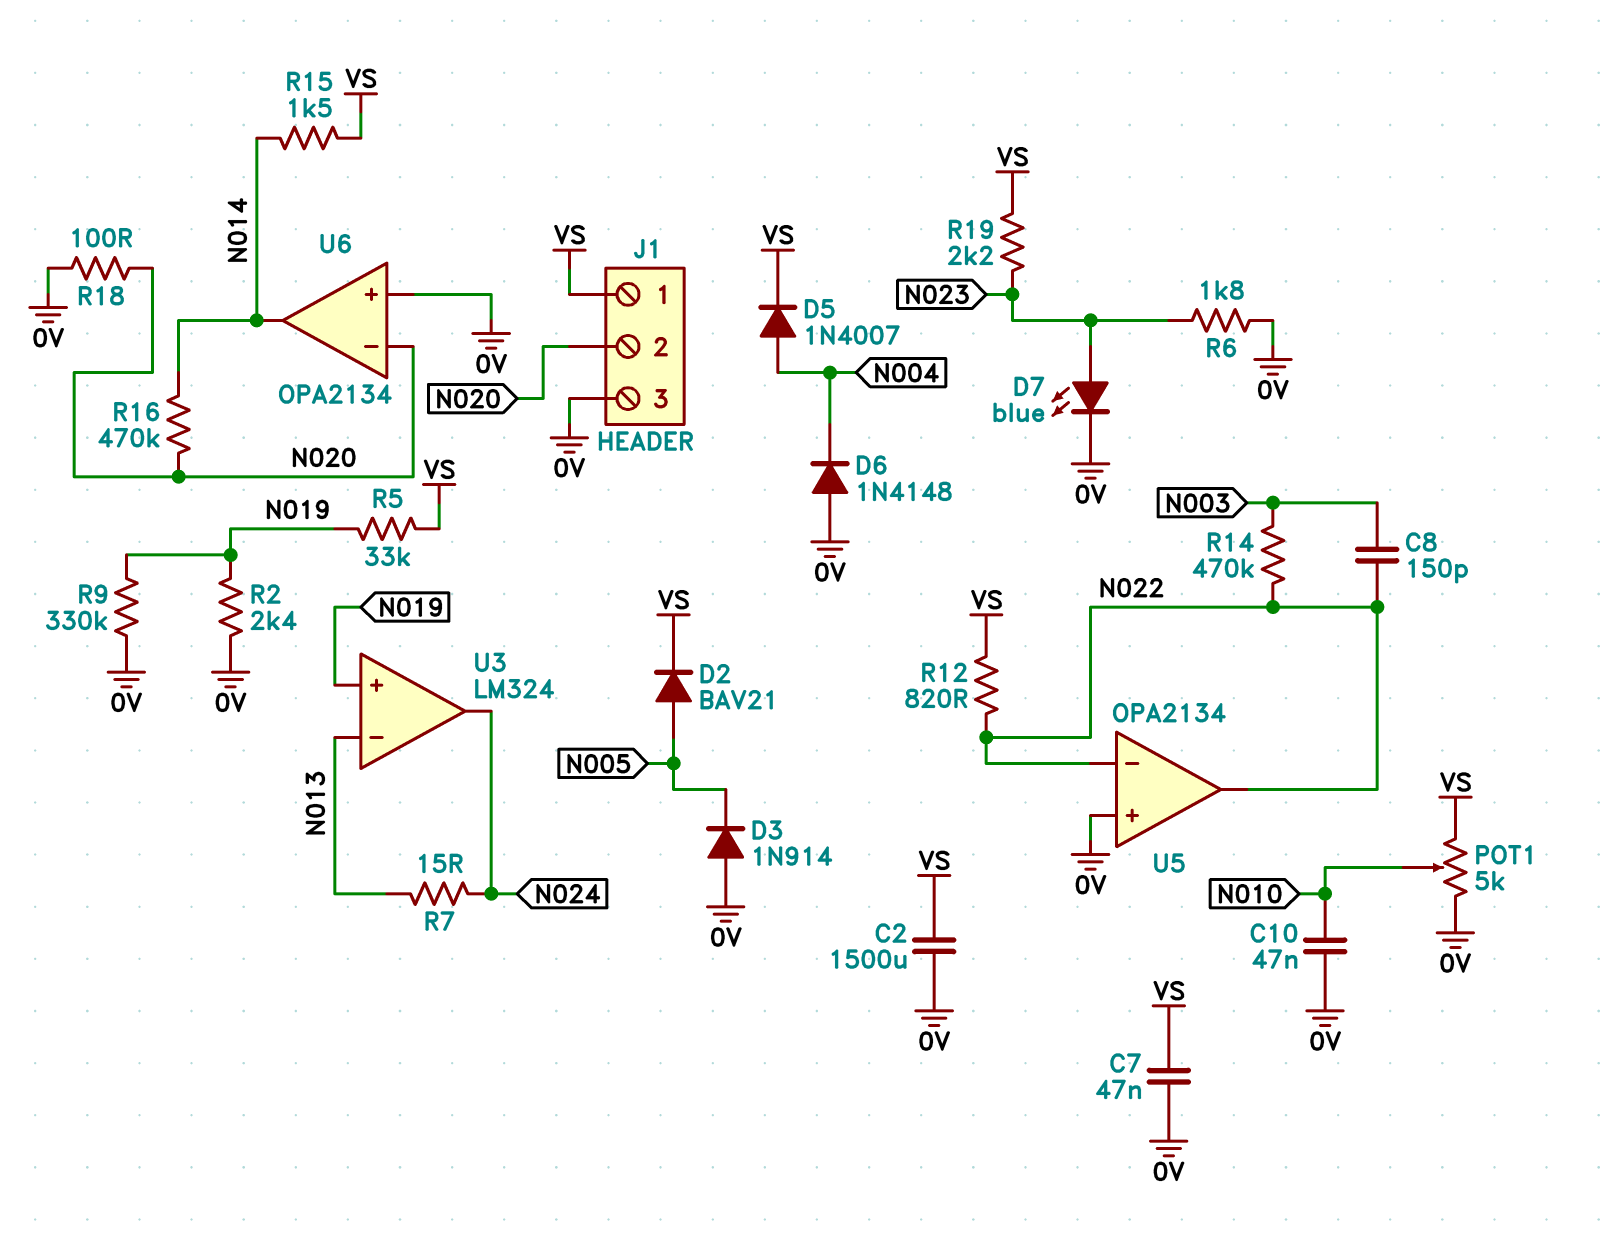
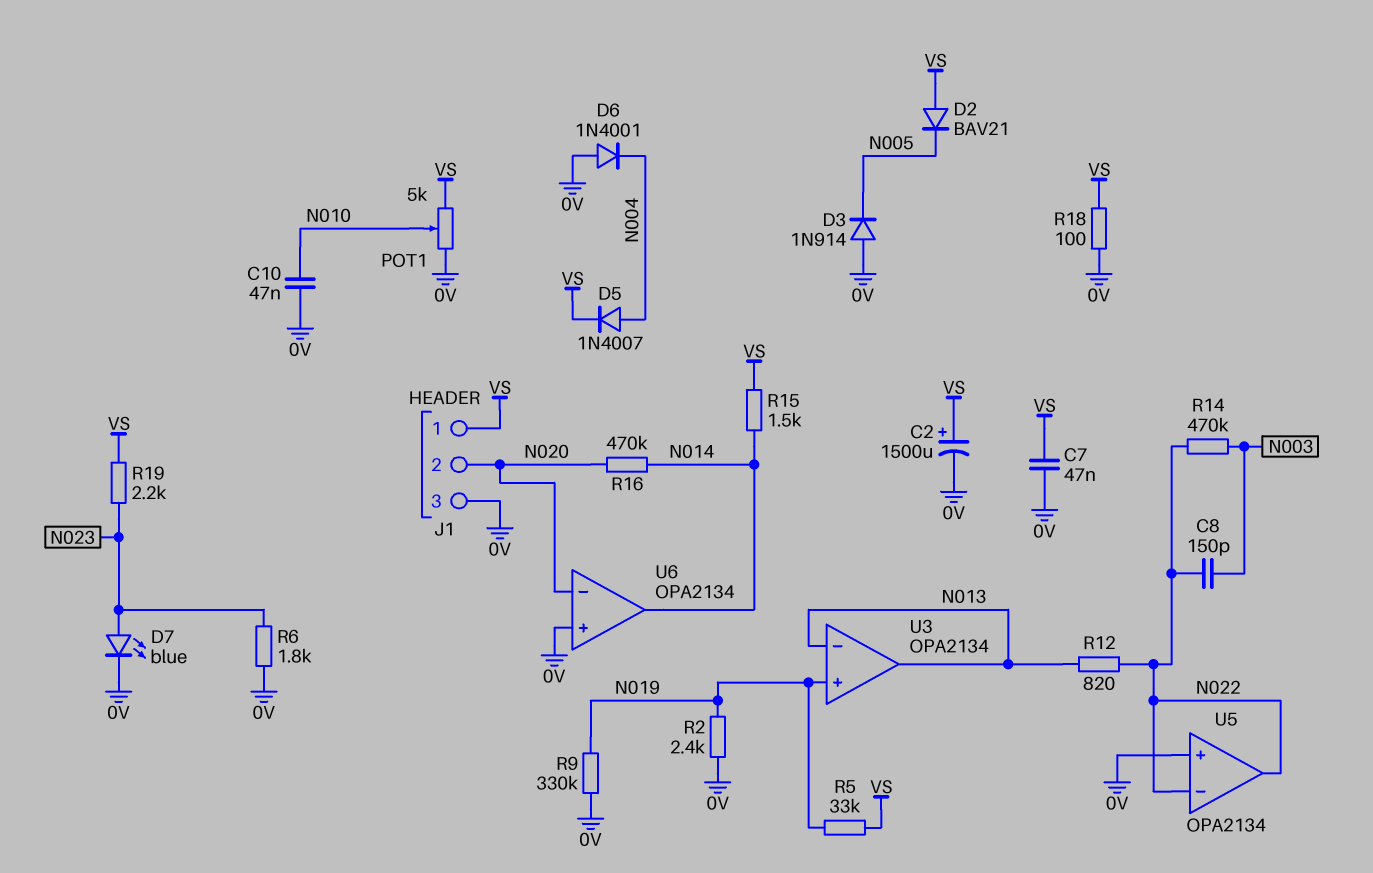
C2: 1500uF (0V, VS) -> 1500uF (plus VS, minus 0V)
D2: diode BAV21 (A N005, K VS) -> diode BAV21 (A VS, K N005)
D6: diode 1N4148 (A 0V, K N004) -> diode 1N4001 (A 0V, K N004)
R7: 15 (N013, N024) -> none
R12: 820 (N022, VS) -> 820 (N013, N022)
R18: 100 (0V, N020) -> 100 (0V, VS)
U3: LM324 -> OPA2134
U3 pin out: N024 -> N013

